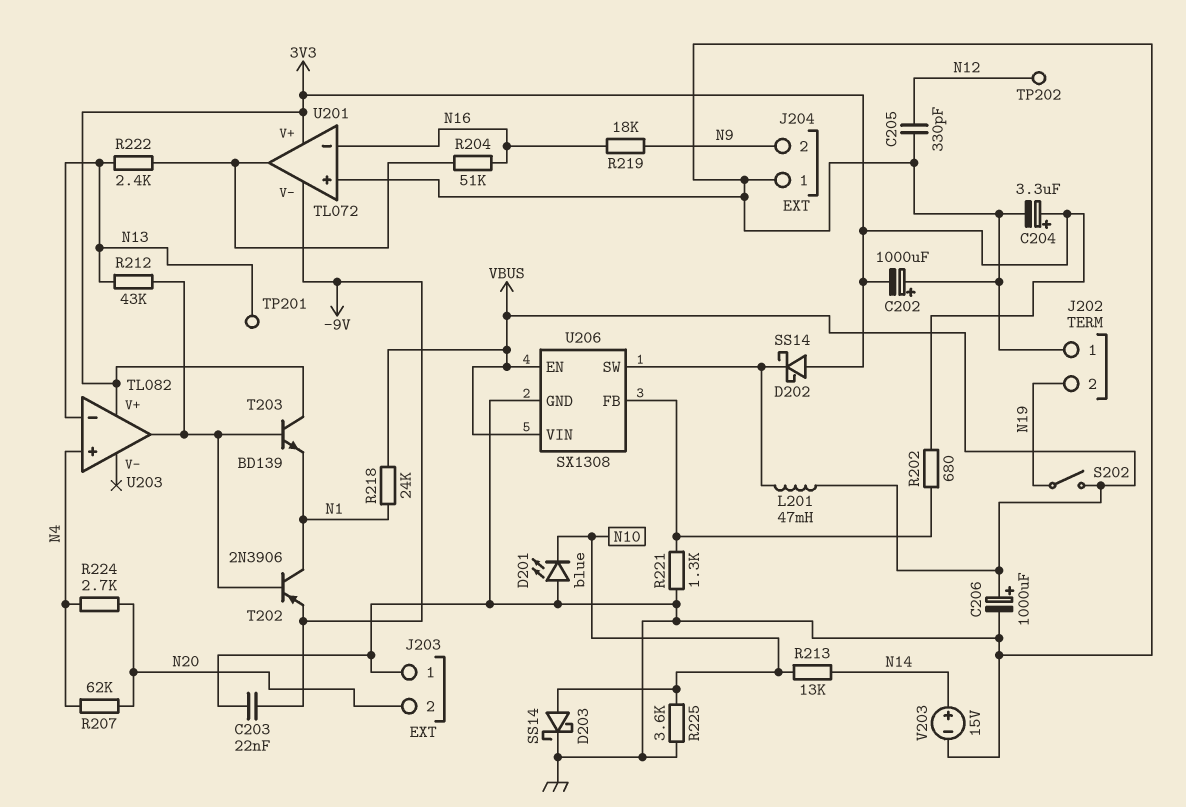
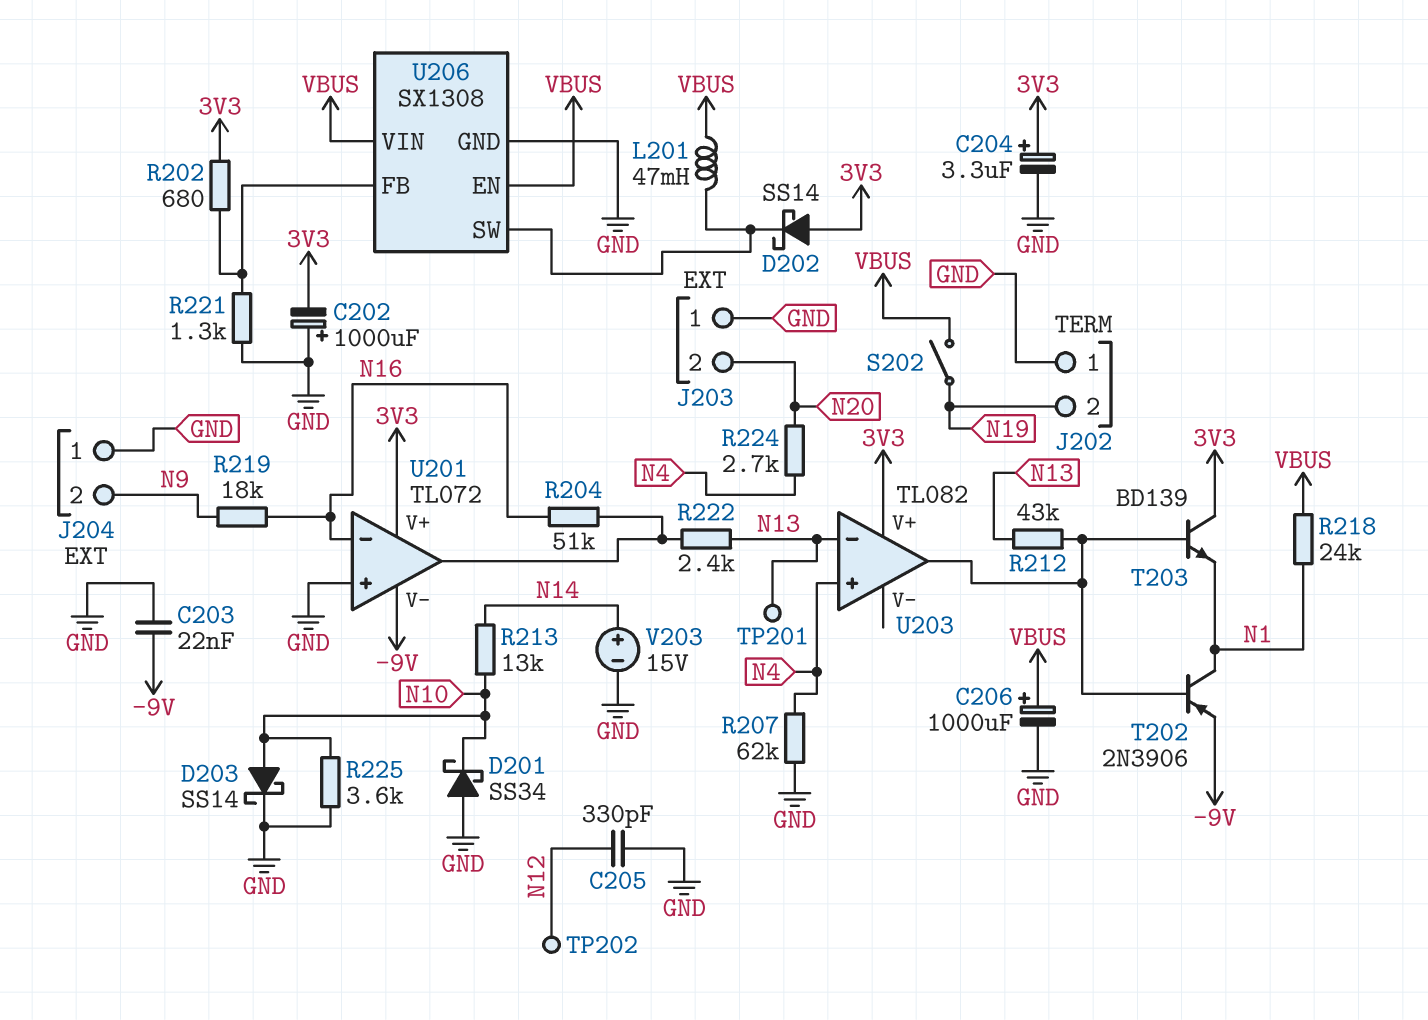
D201: LED blue (A GND, K N10) -> schottky SS34 (A GND, K N10)
R207: 62k (N4, N20) -> 62k (GND, N4)

